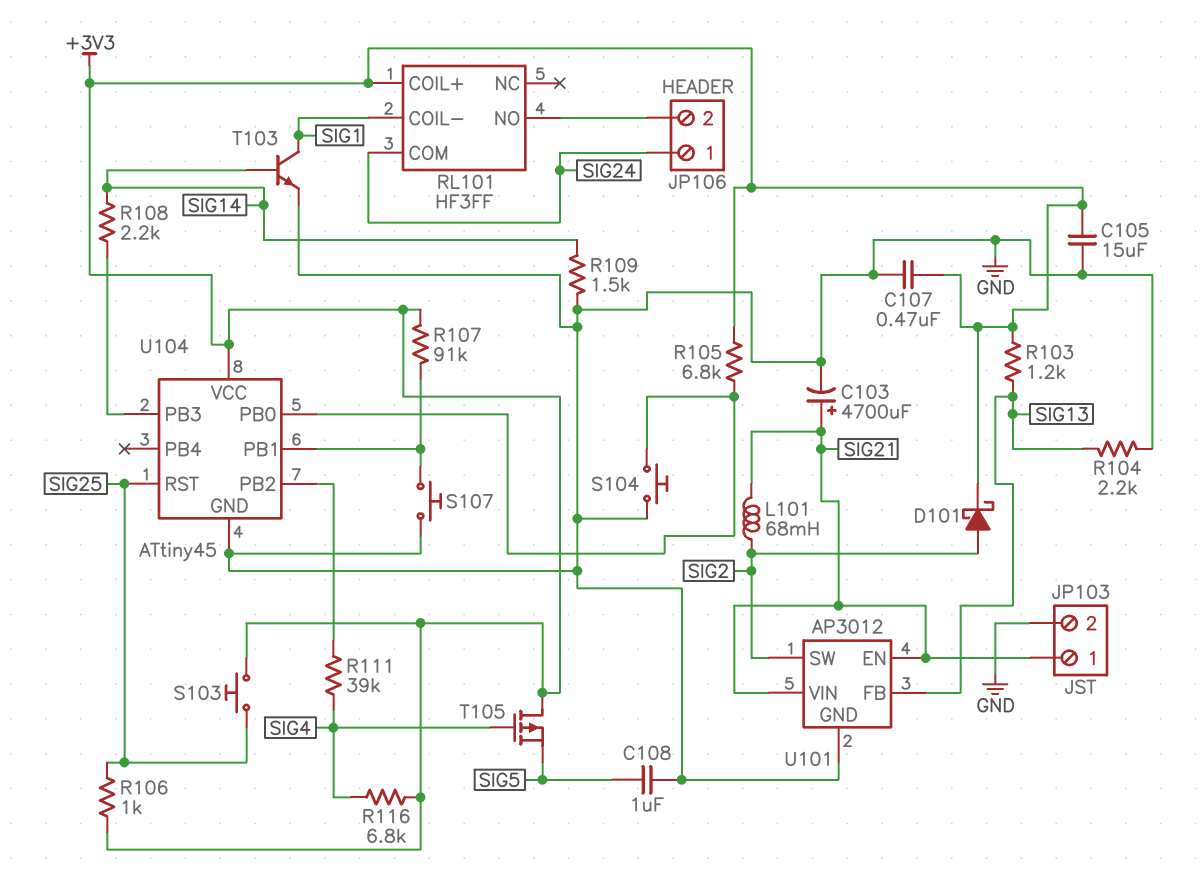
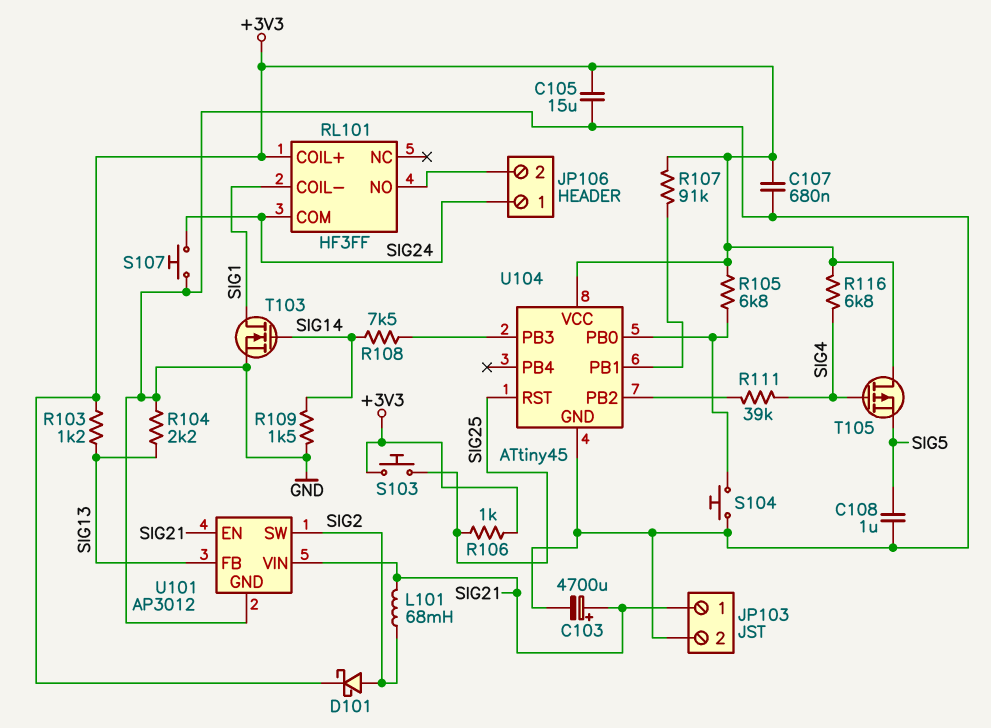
C107: 470nF (+3V3, GND) -> 680nF (+3V3, GND)
R108: 2.2k (SIG14, U104/PB3) -> 7.5k (SIG14, U104/PB3)
S107: button (GND, U104/PB1) -> button (GND, SIG24)
T103: NPN (B SIG14, C SIG1, E GND) -> NMOS (G SIG14, D SIG1, S GND)

